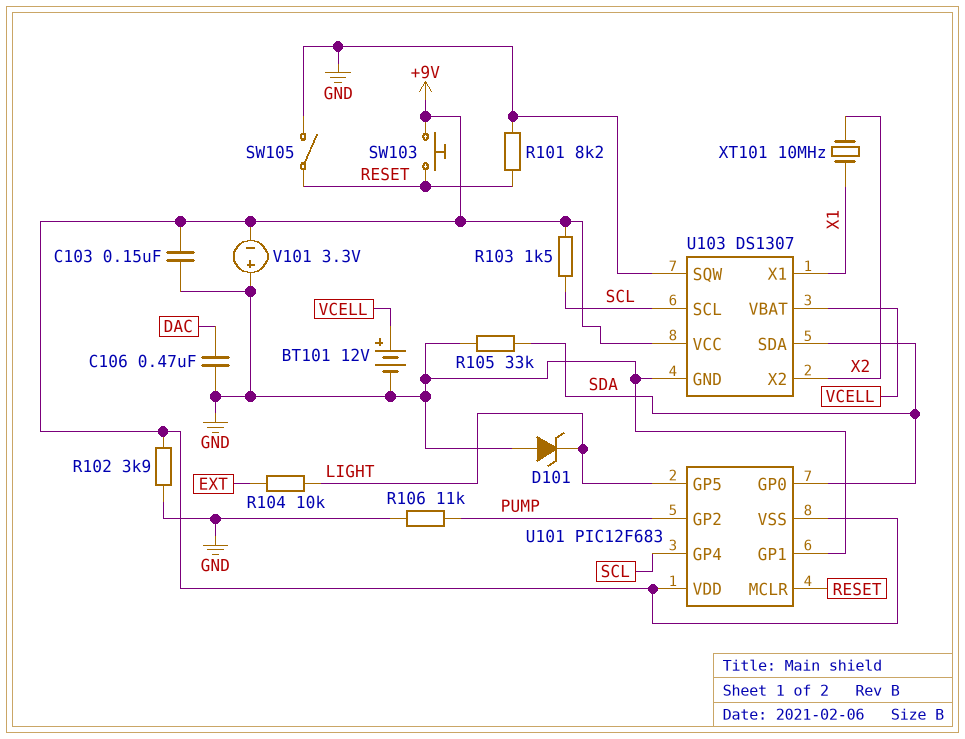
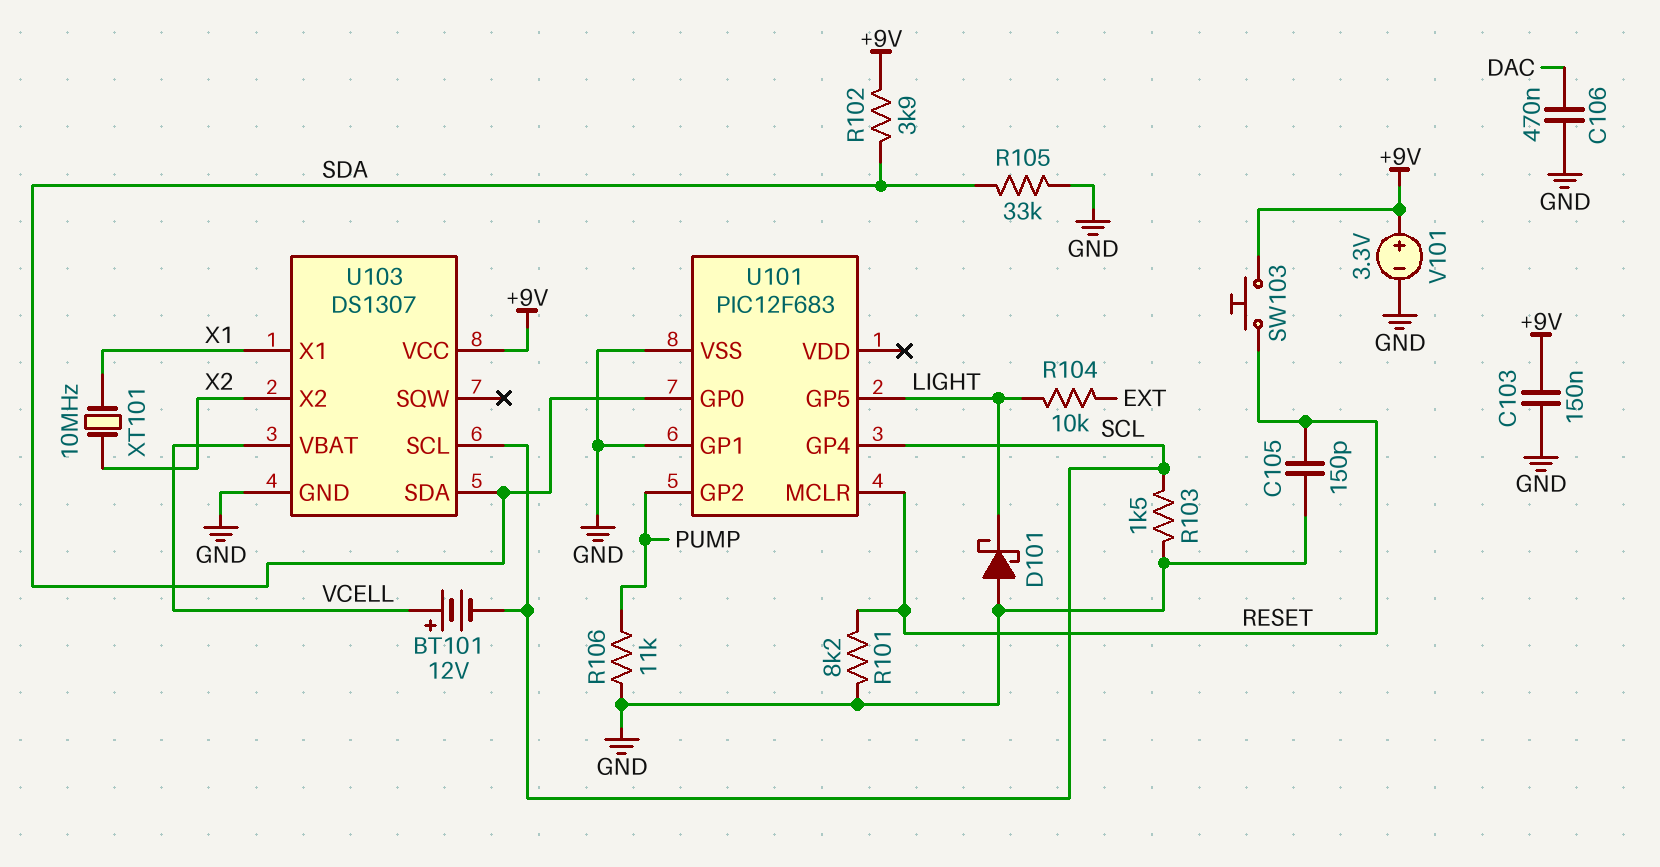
BT101: 12V (plus VCELL, minus GND) -> 12V (plus VCELL, minus SCL)
C105: none -> 150pF (GND, RESET)
D101: zener (A GND, K LIGHT) -> schottky (A GND, K LIGHT)
R102: 3.9k (+9V, GND) -> 3.9k (+9V, SDA)
R103: 1.5k (+9V, SCL) -> 1.5k (GND, SCL)
SW105: switch (GND, RESET) -> none
U101 pin VDD: +9V -> none
U101 pin VSS: +9V -> GND
U103 pin SQW: GND -> none
V101: 3.3V (plus GND, minus +9V) -> 3.3V (plus +9V, minus GND)

